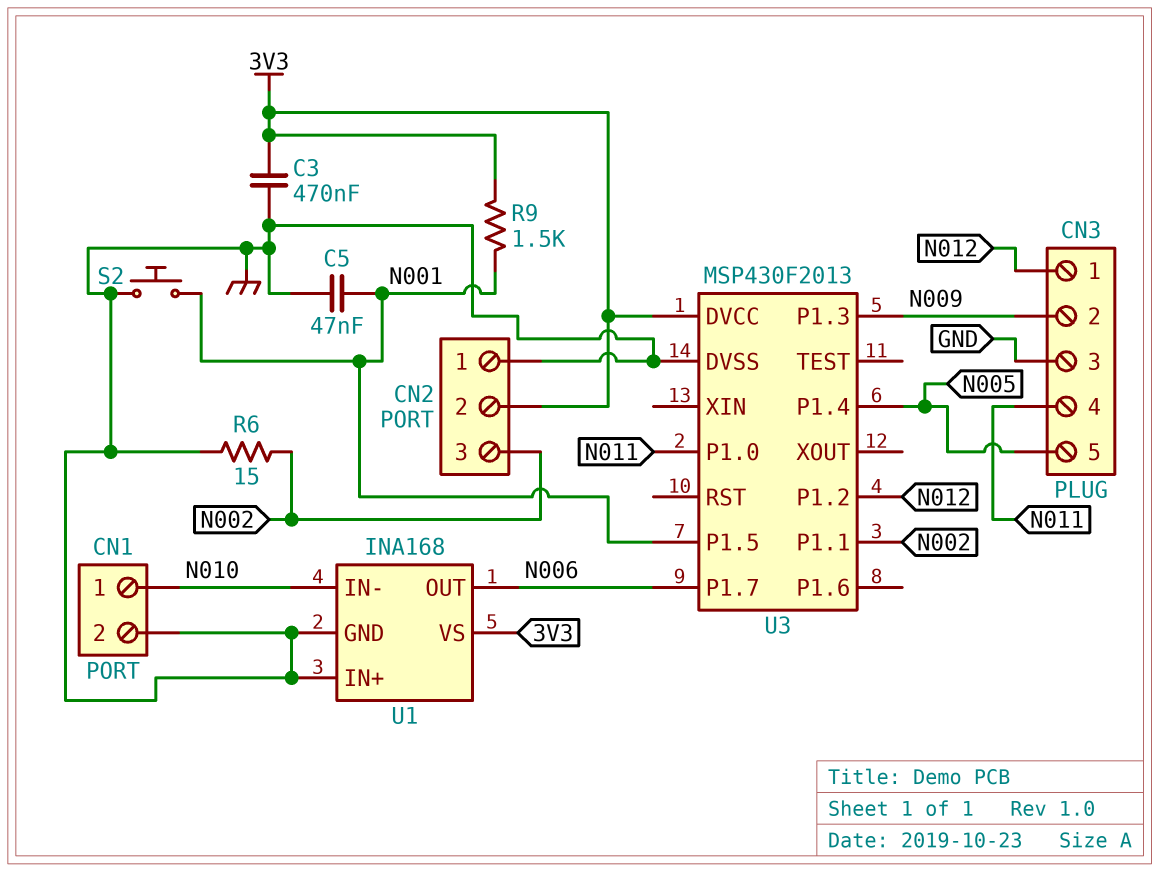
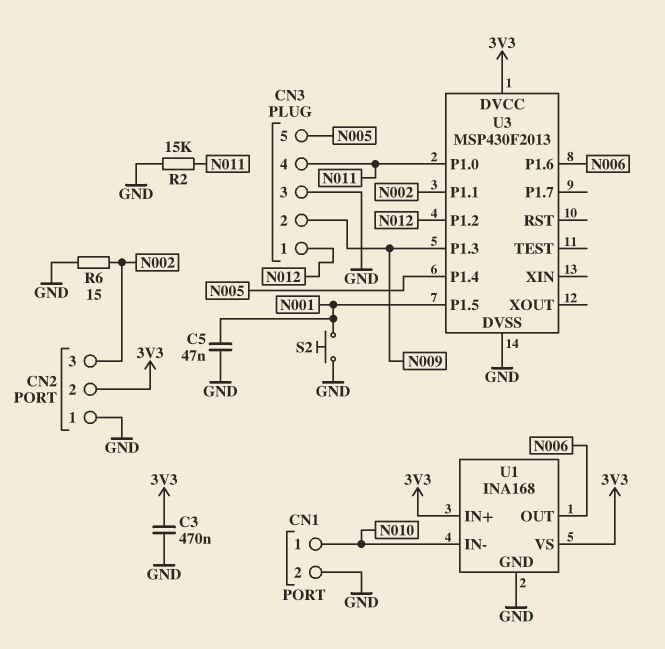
R2: none -> 15k (GND, N011)
R9: 1.5k (3V3, N001) -> none
U1 pin IN+: GND -> 3V3
U3 pin P1.6: none -> N006
U3 pin P1.7: N006 -> none

